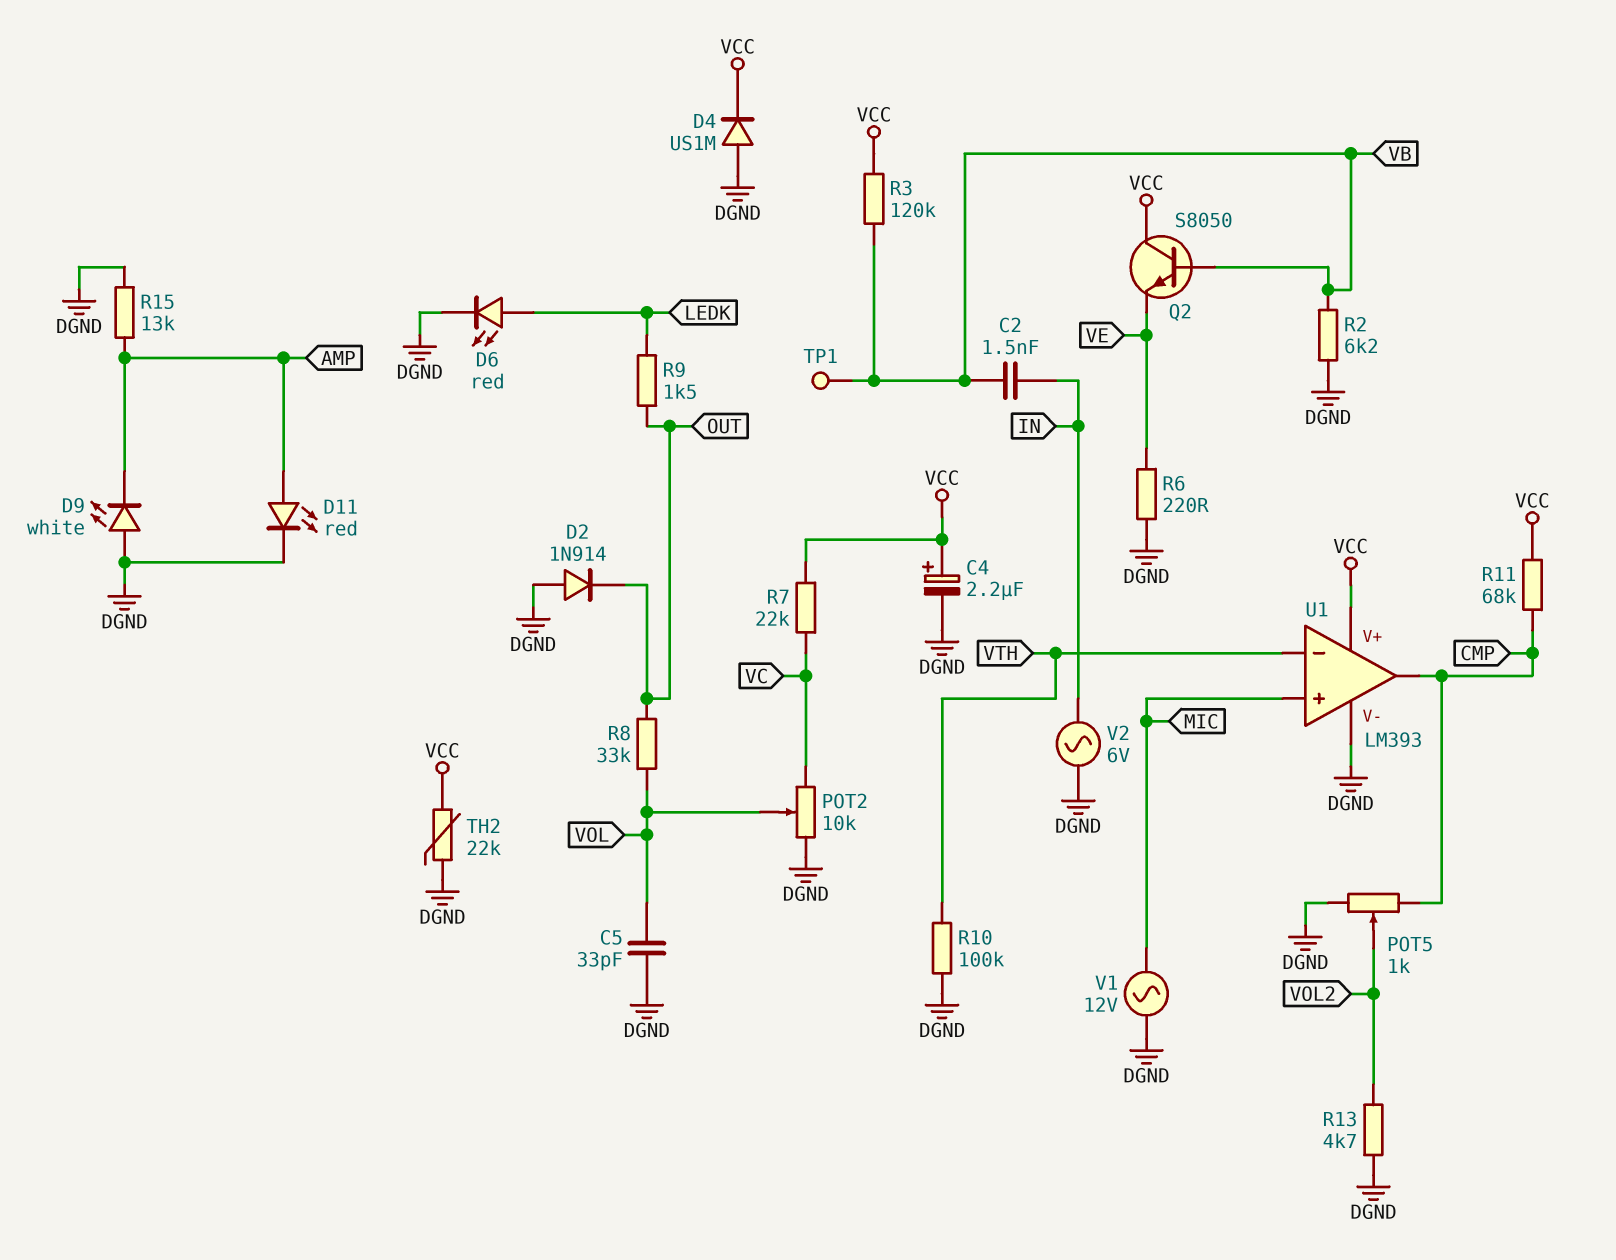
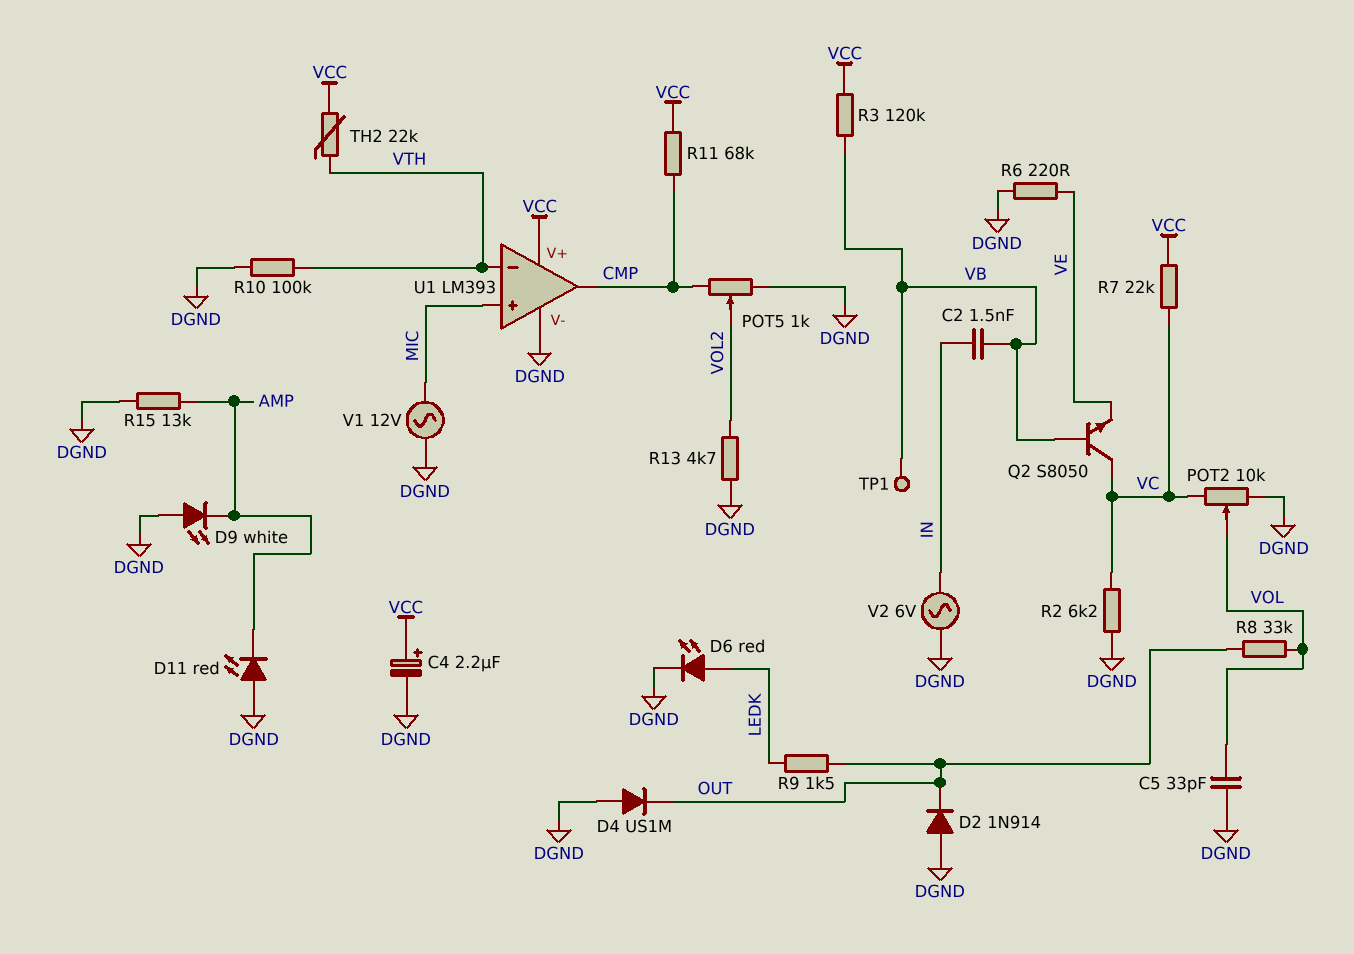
D4: diode US1M (A DGND, K VCC) -> diode US1M (A DGND, K OUT)
D11: LED red (A AMP, K DGND) -> LED red (A DGND, K AMP)
Q2: NPN S8050 (B VB, C VCC, E VE) -> NPN S8050 (B VB, C VC, E VE)
R2: 6.2k (DGND, VB) -> 6.2k (DGND, VC)
TH2: 22k (DGND, VCC) -> 22k (VCC, VTH)

